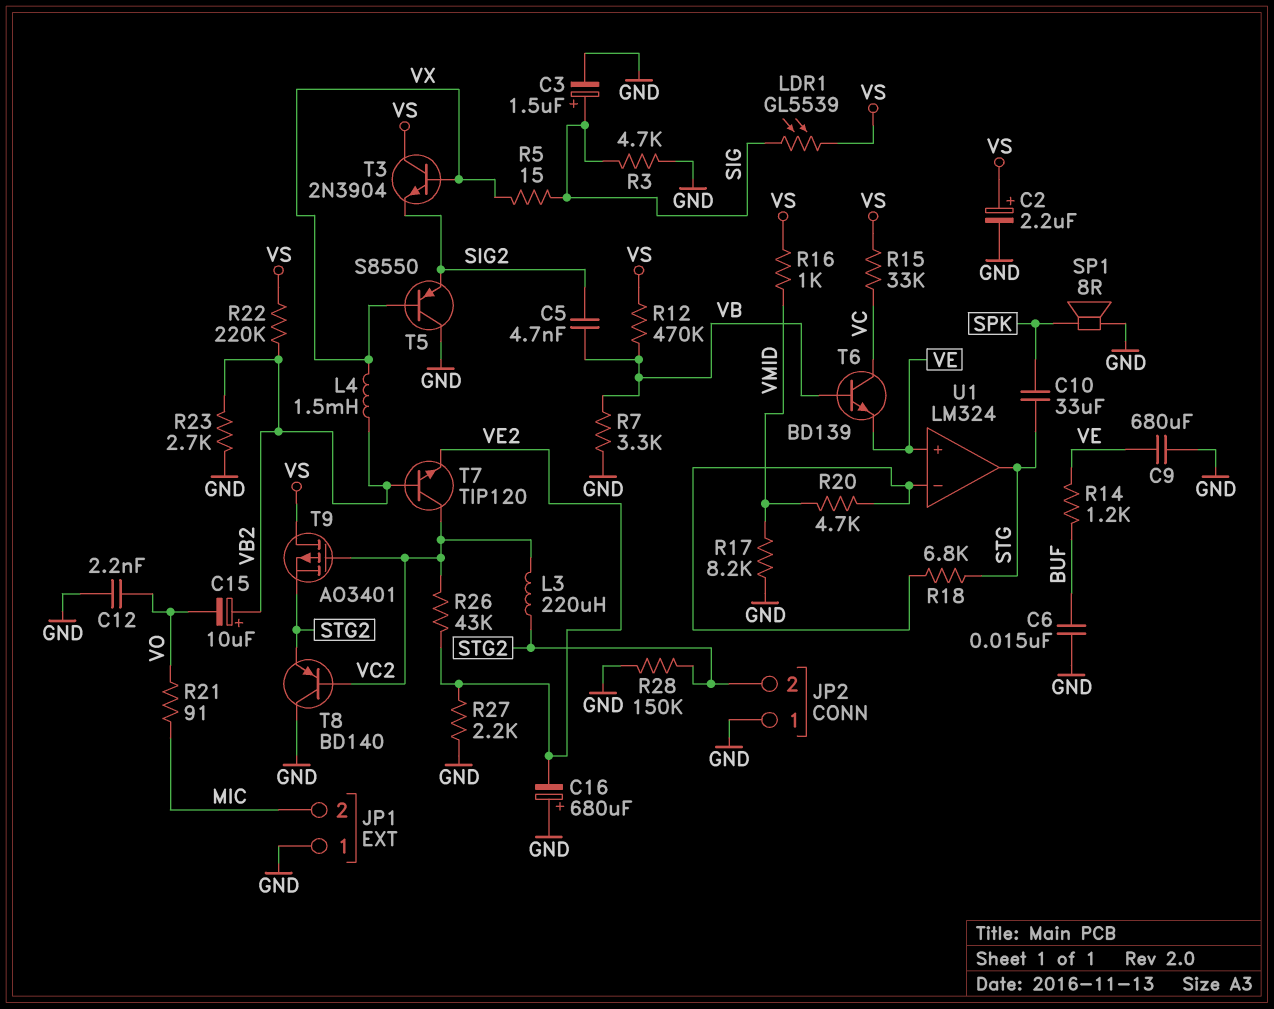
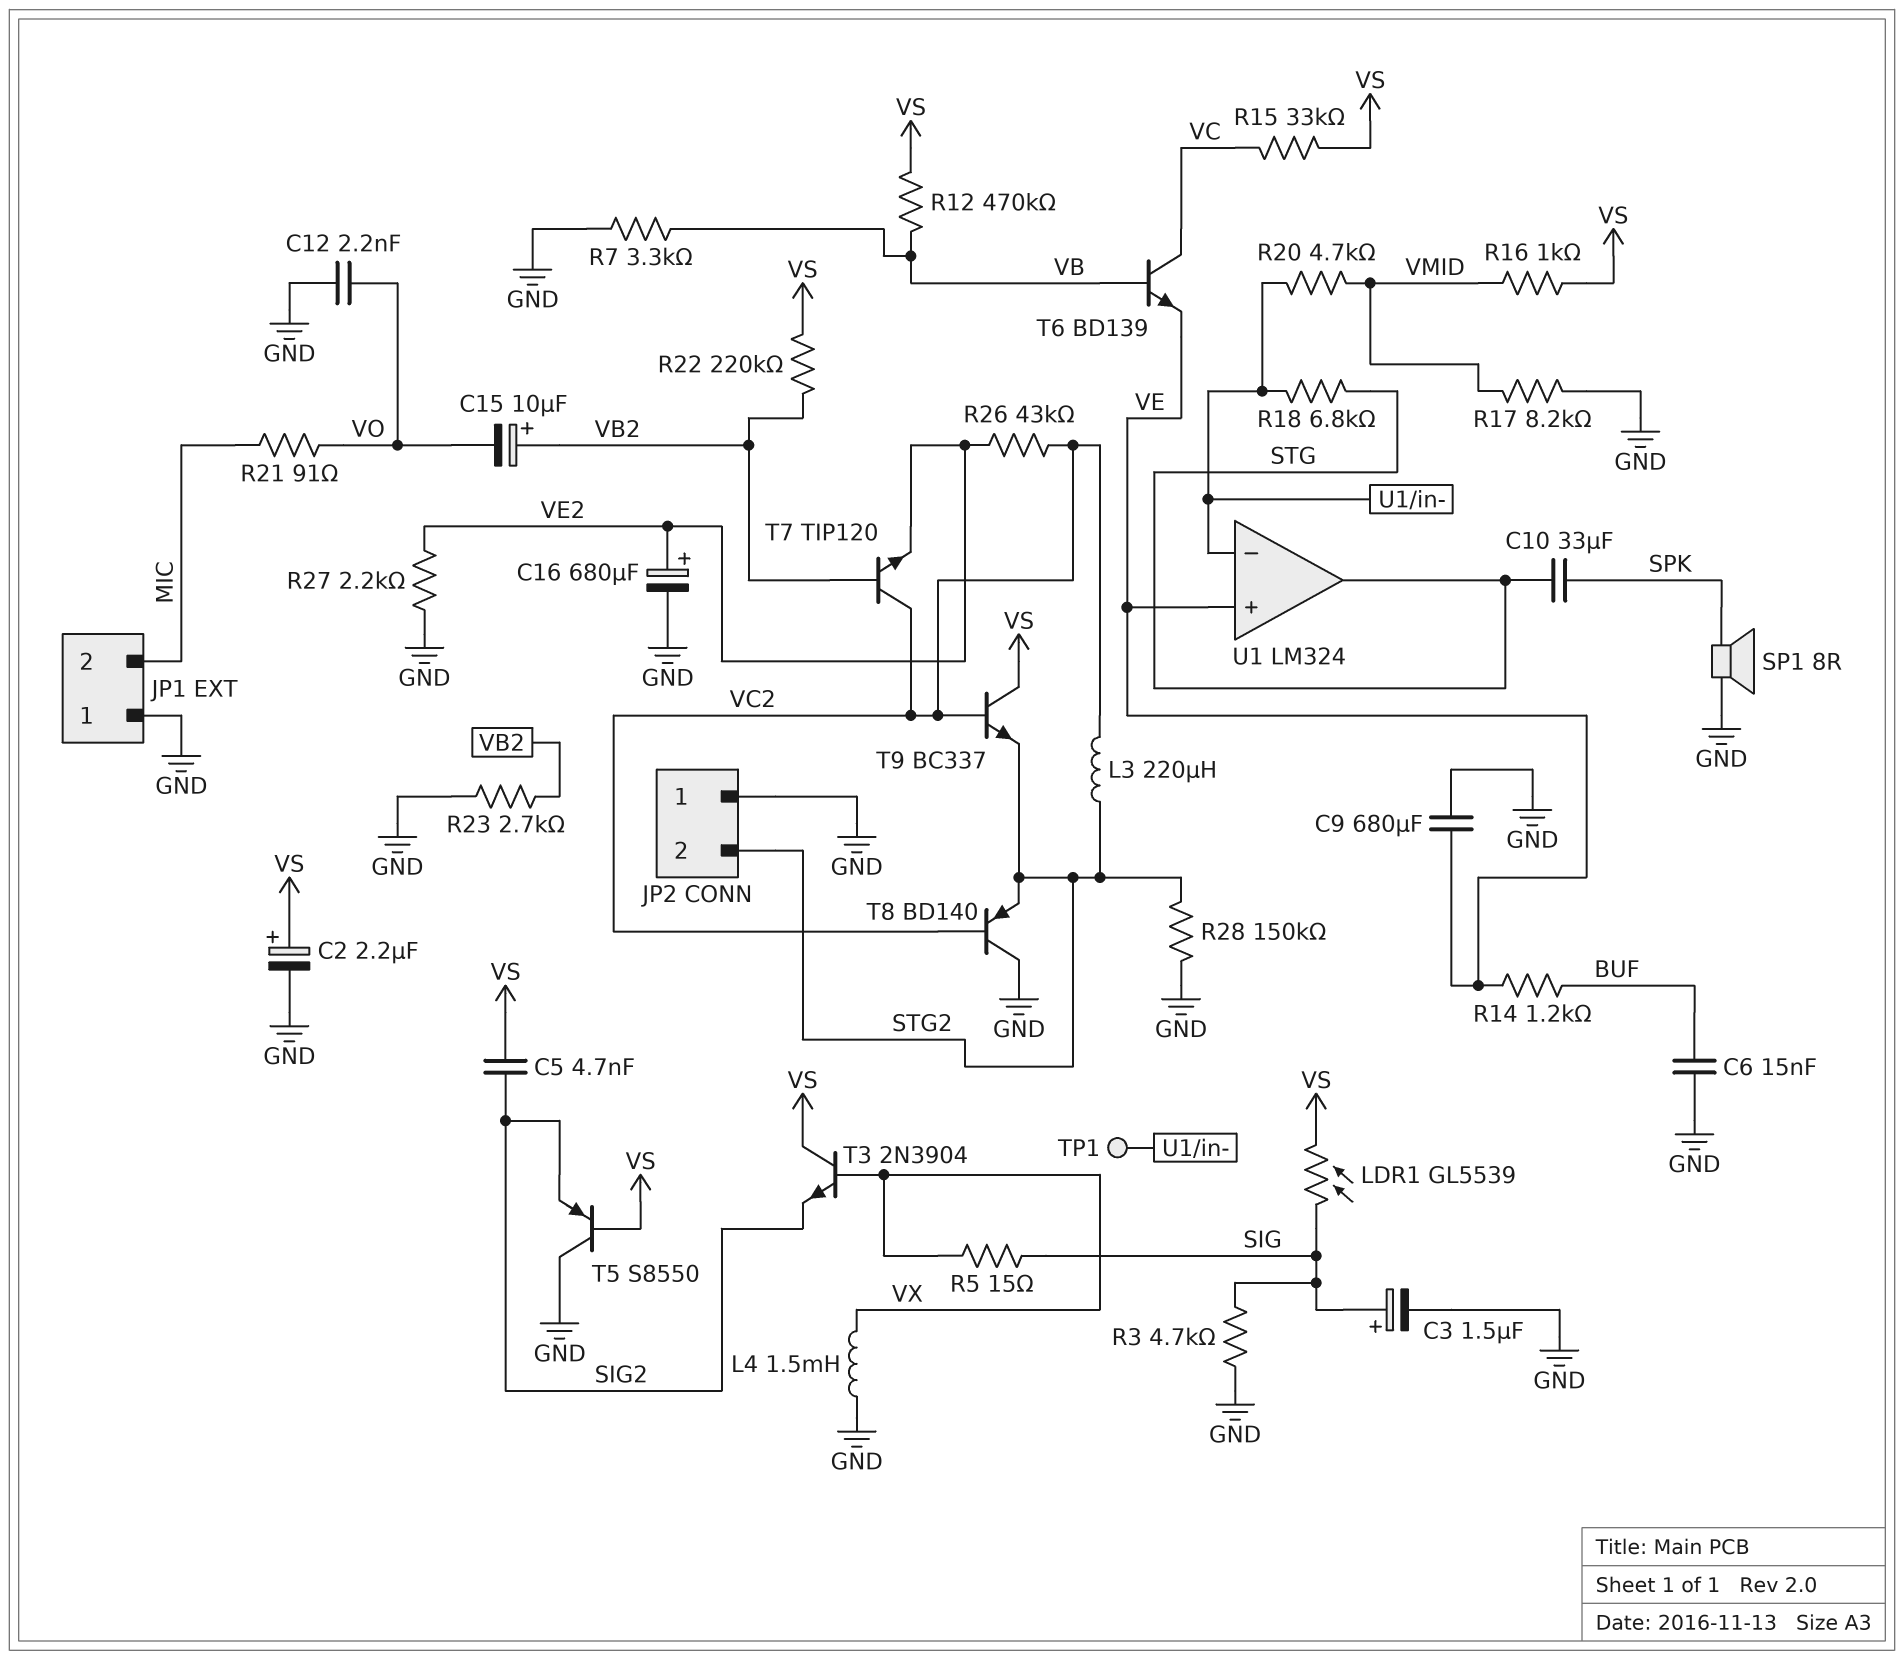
C5: 4.7nF (SIG2, VB) -> 4.7nF (SIG2, VS)
C16: 680uF (plus GND, minus VE2) -> 680uF (plus VE2, minus GND)
L4: 1.5mH (VB2, VX) -> 1.5mH (GND, VX)
T5: PNP S8550 (B VX, C GND, E SIG2) -> PNP S8550 (B VS, C GND, E SIG2)
T9: PMOS AO3401 (G VC2, D VS, S STG2) -> NPN BC337 (B VC2, C VS, E STG2)
TP1: none -> test point (U1/in-)

